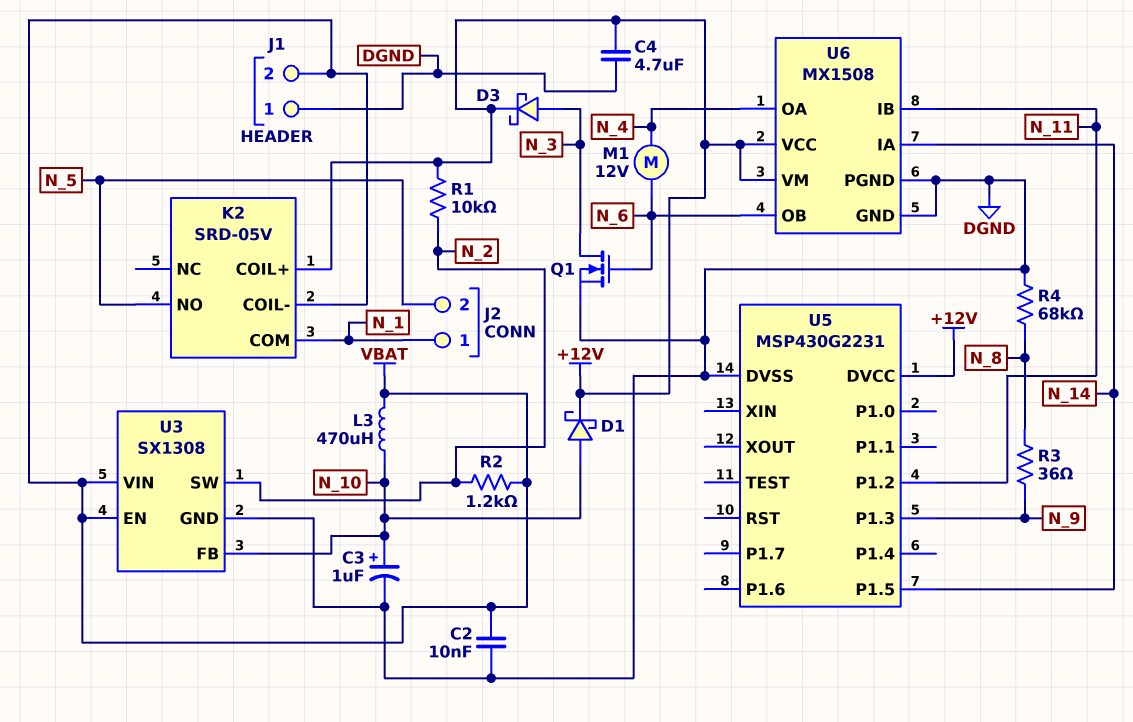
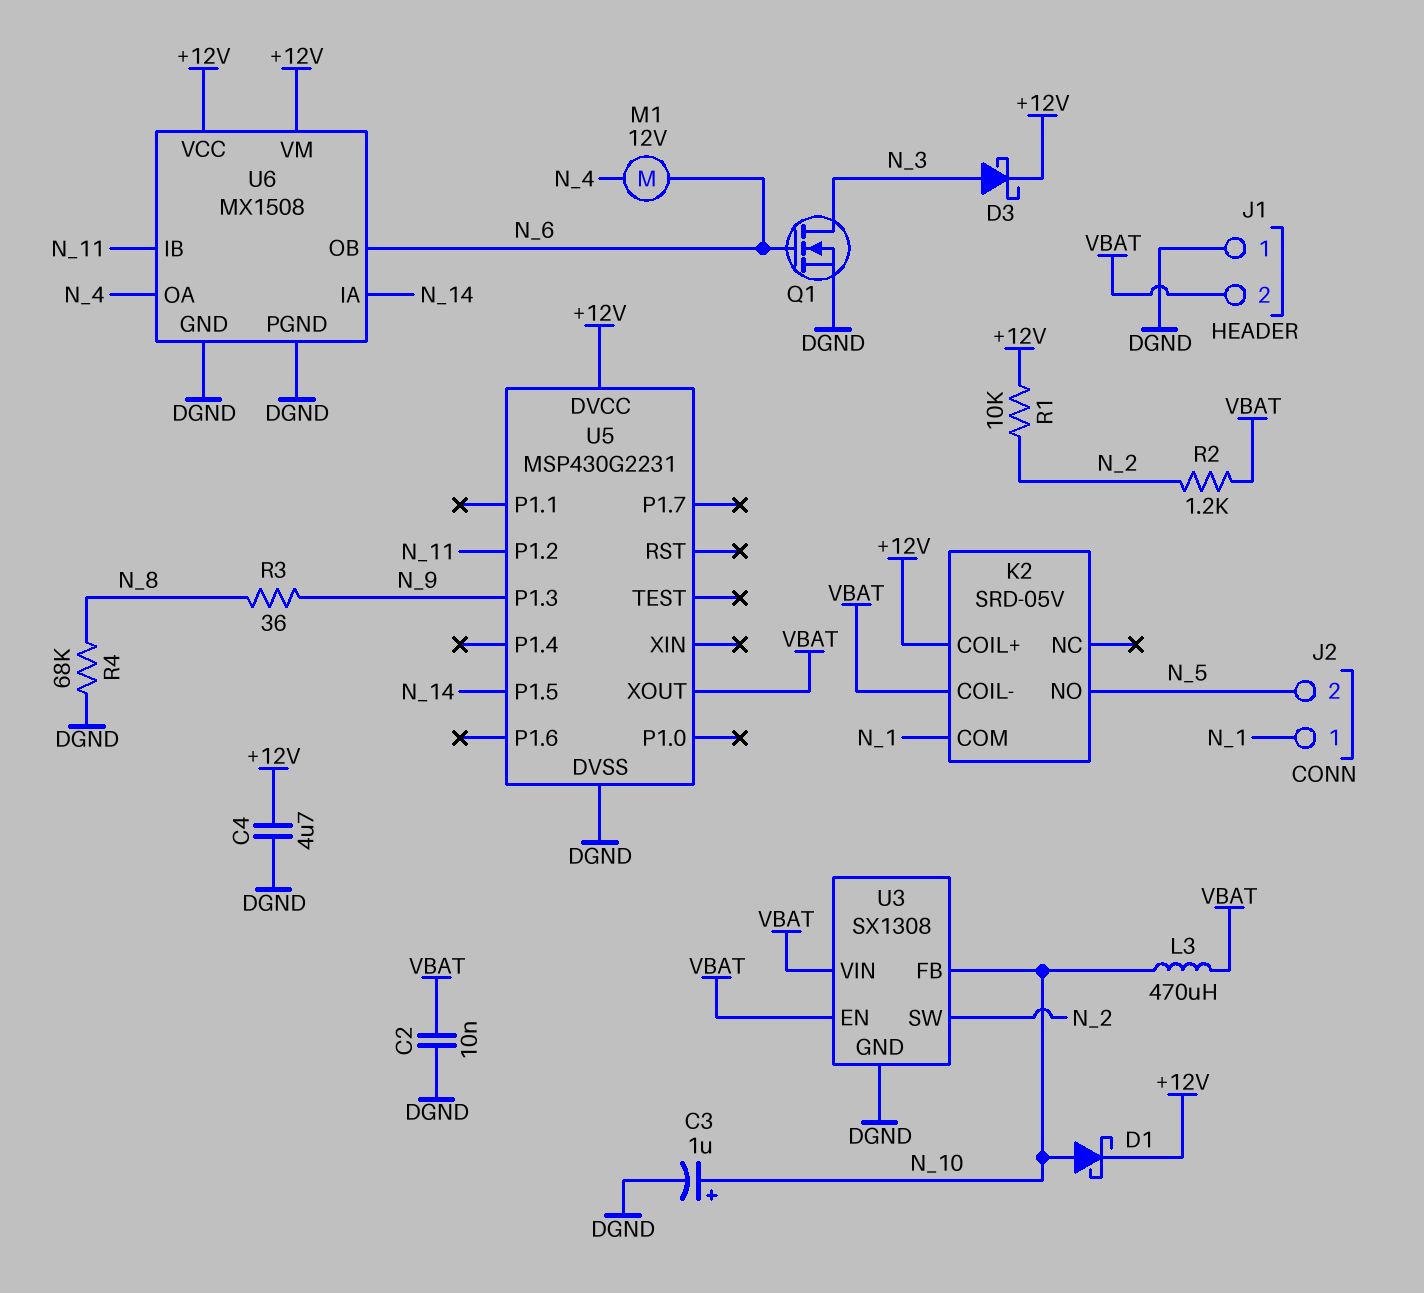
U5 pin XOUT: none -> VBAT

